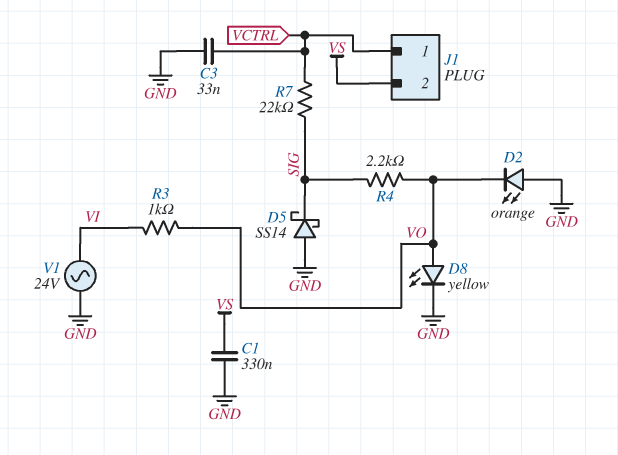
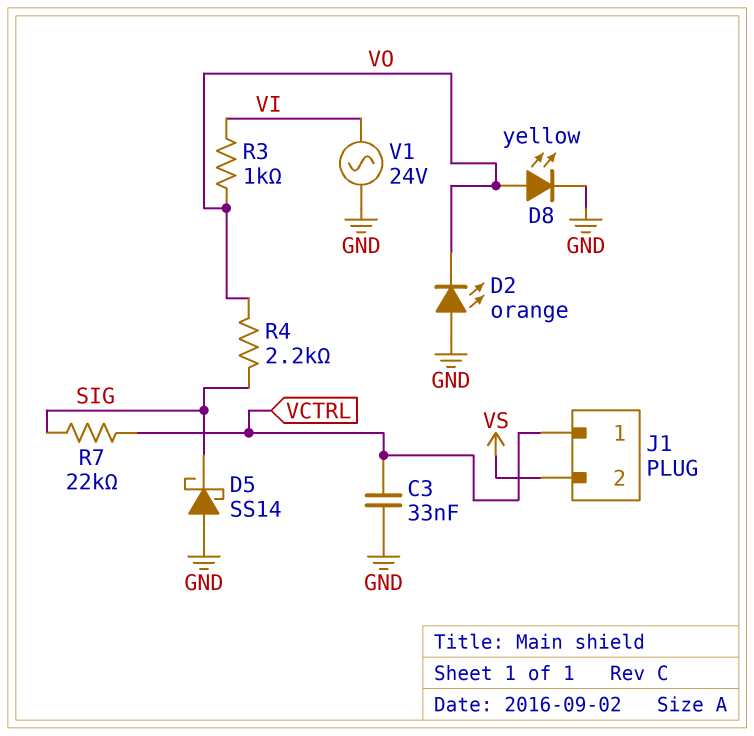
C1: 330nF (GND, VS) -> none

